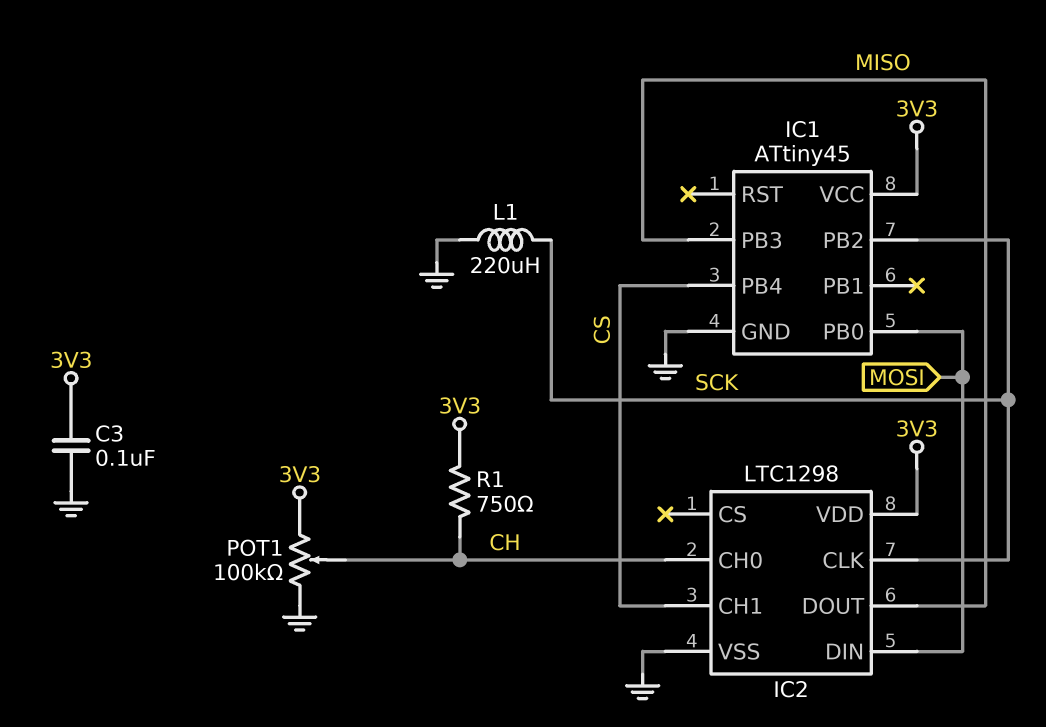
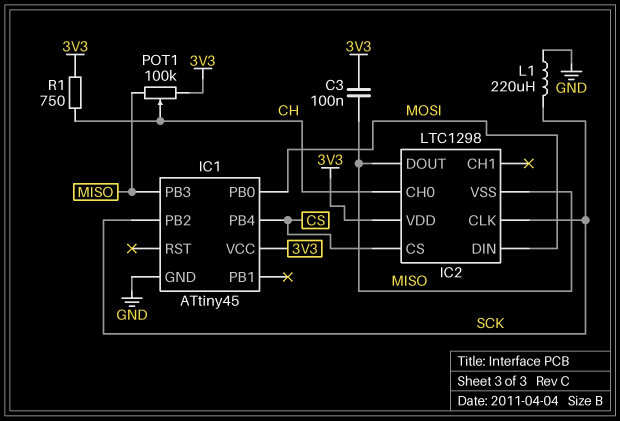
C3: 100nF (3V3, GND) -> 100nF (3V3, MISO)
IC2 pin CH1: CS -> none
IC2 pin CS: none -> CS
IC2 pin VSS: GND -> MISO
POT1: 100k (3V3, GND, wiper CH) -> 100k (3V3, MISO, wiper CH)

